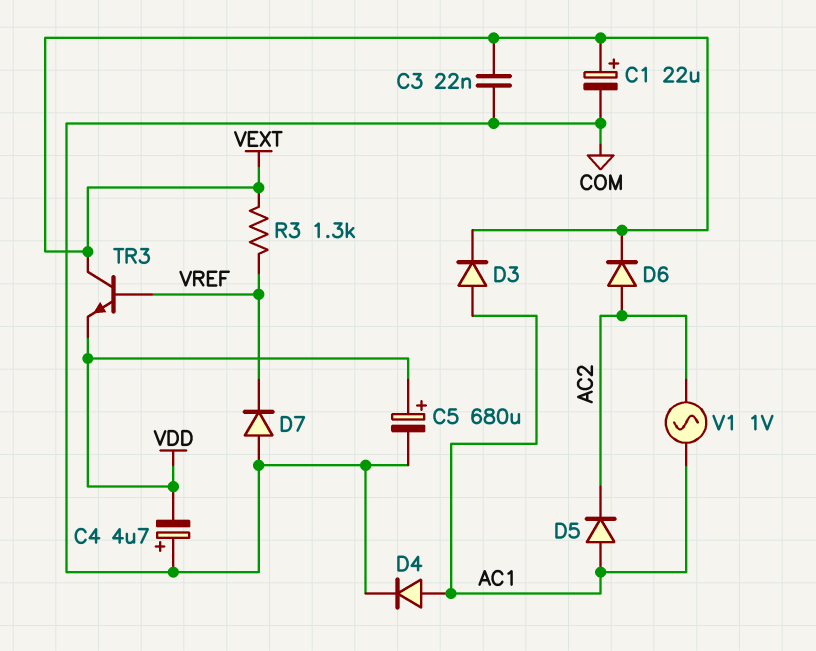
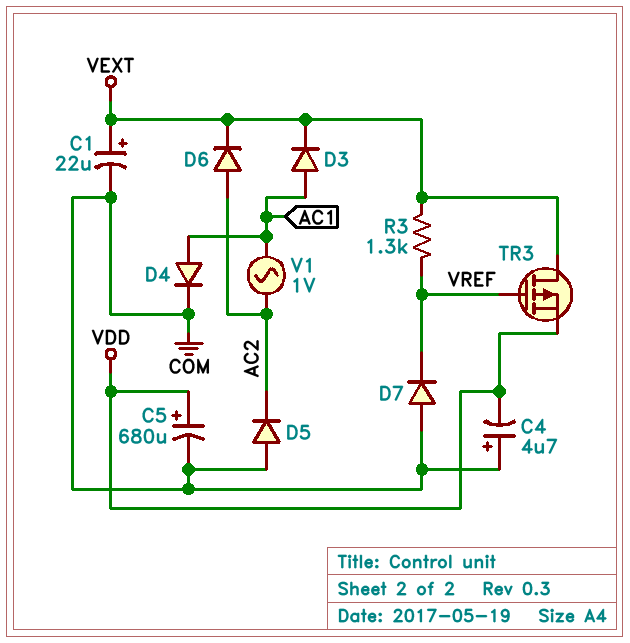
C3: 22nF (COM, VEXT) -> none
D5: diode (A AC1, K AC2) -> diode (A COM, K AC2)
TR3: NPN (B VREF, C VEXT, E VDD) -> PMOS (G VREF, D VEXT, S VDD)

